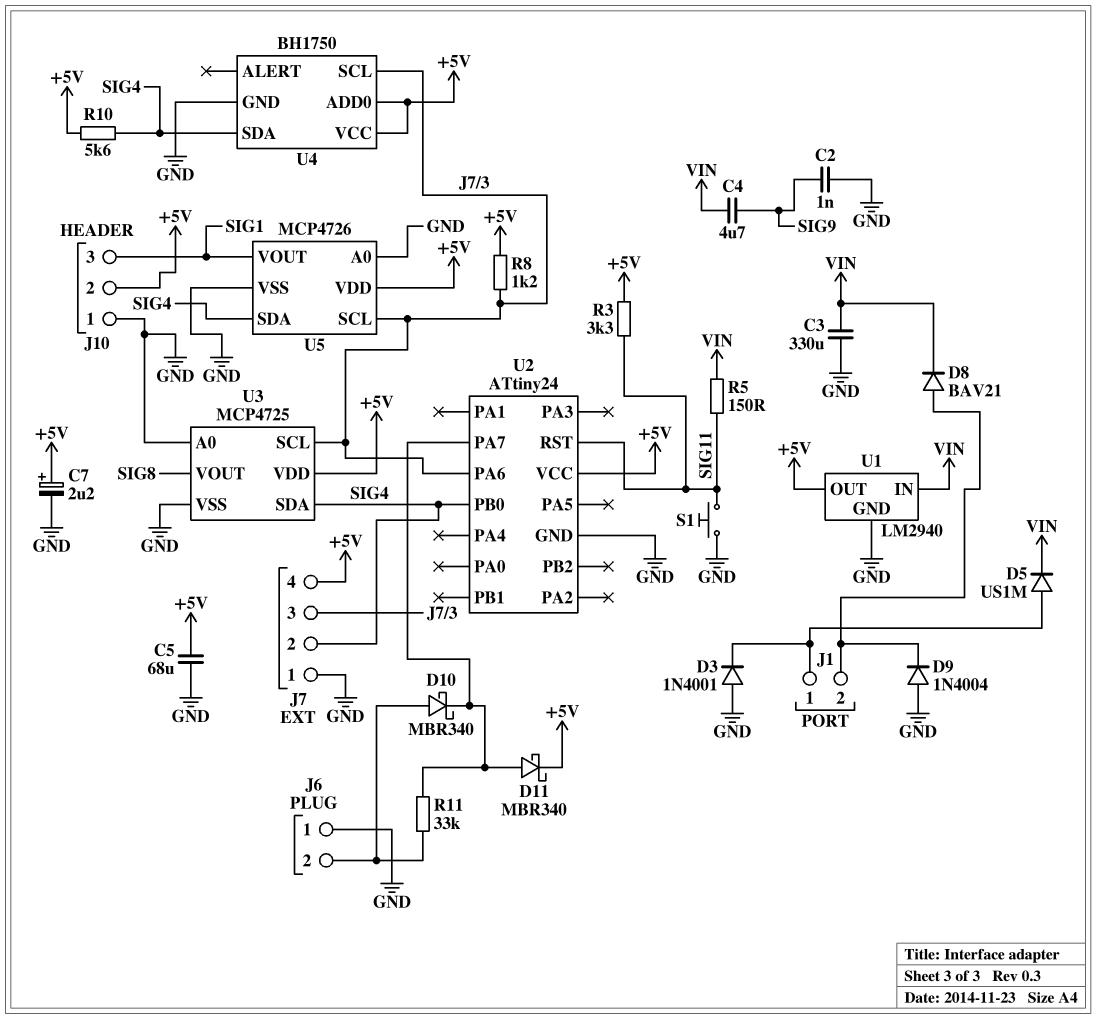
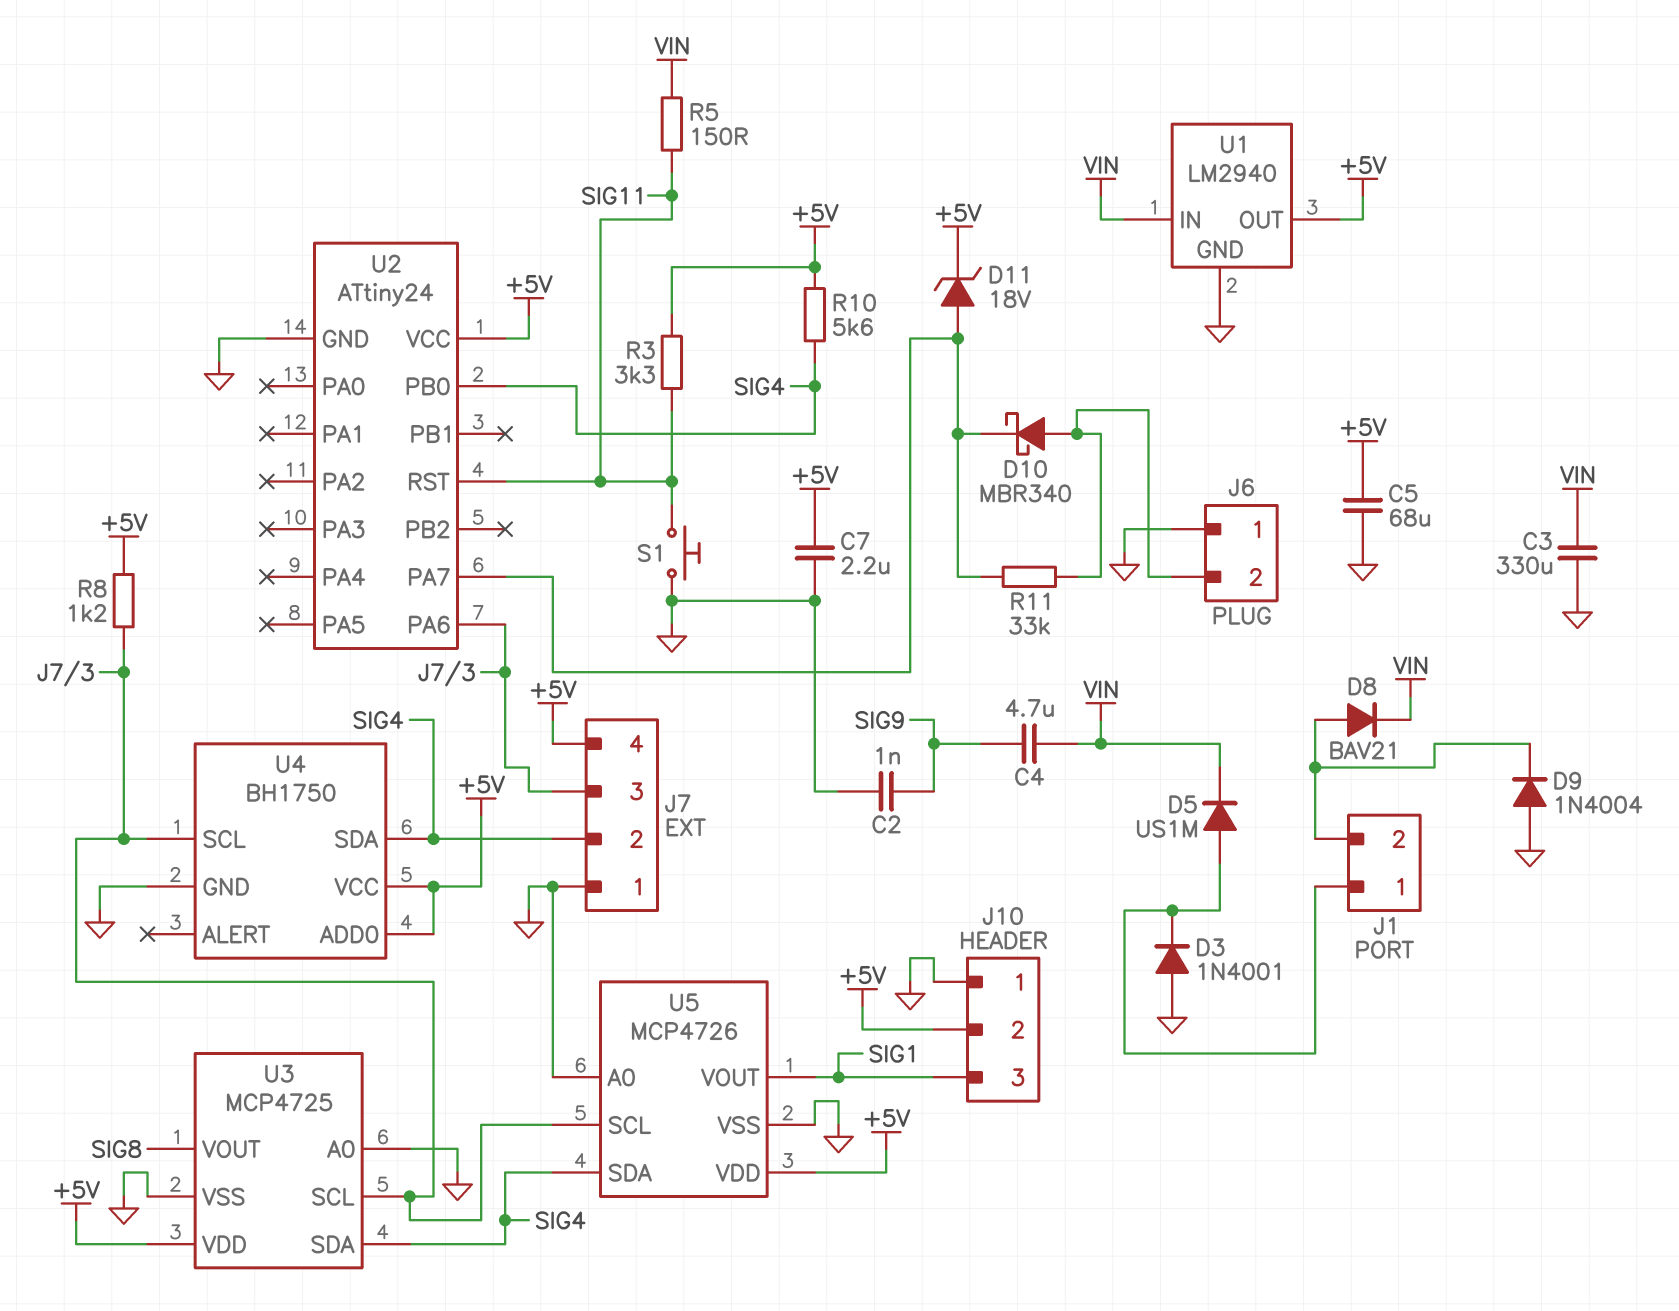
C7: 2.2uF (plus +5V, minus GND) -> 2.2uF (+5V, GND)
D11: schottky MBR340 (A U2/PA7, K +5V) -> zener 18V (A U2/PA7, K +5V)

